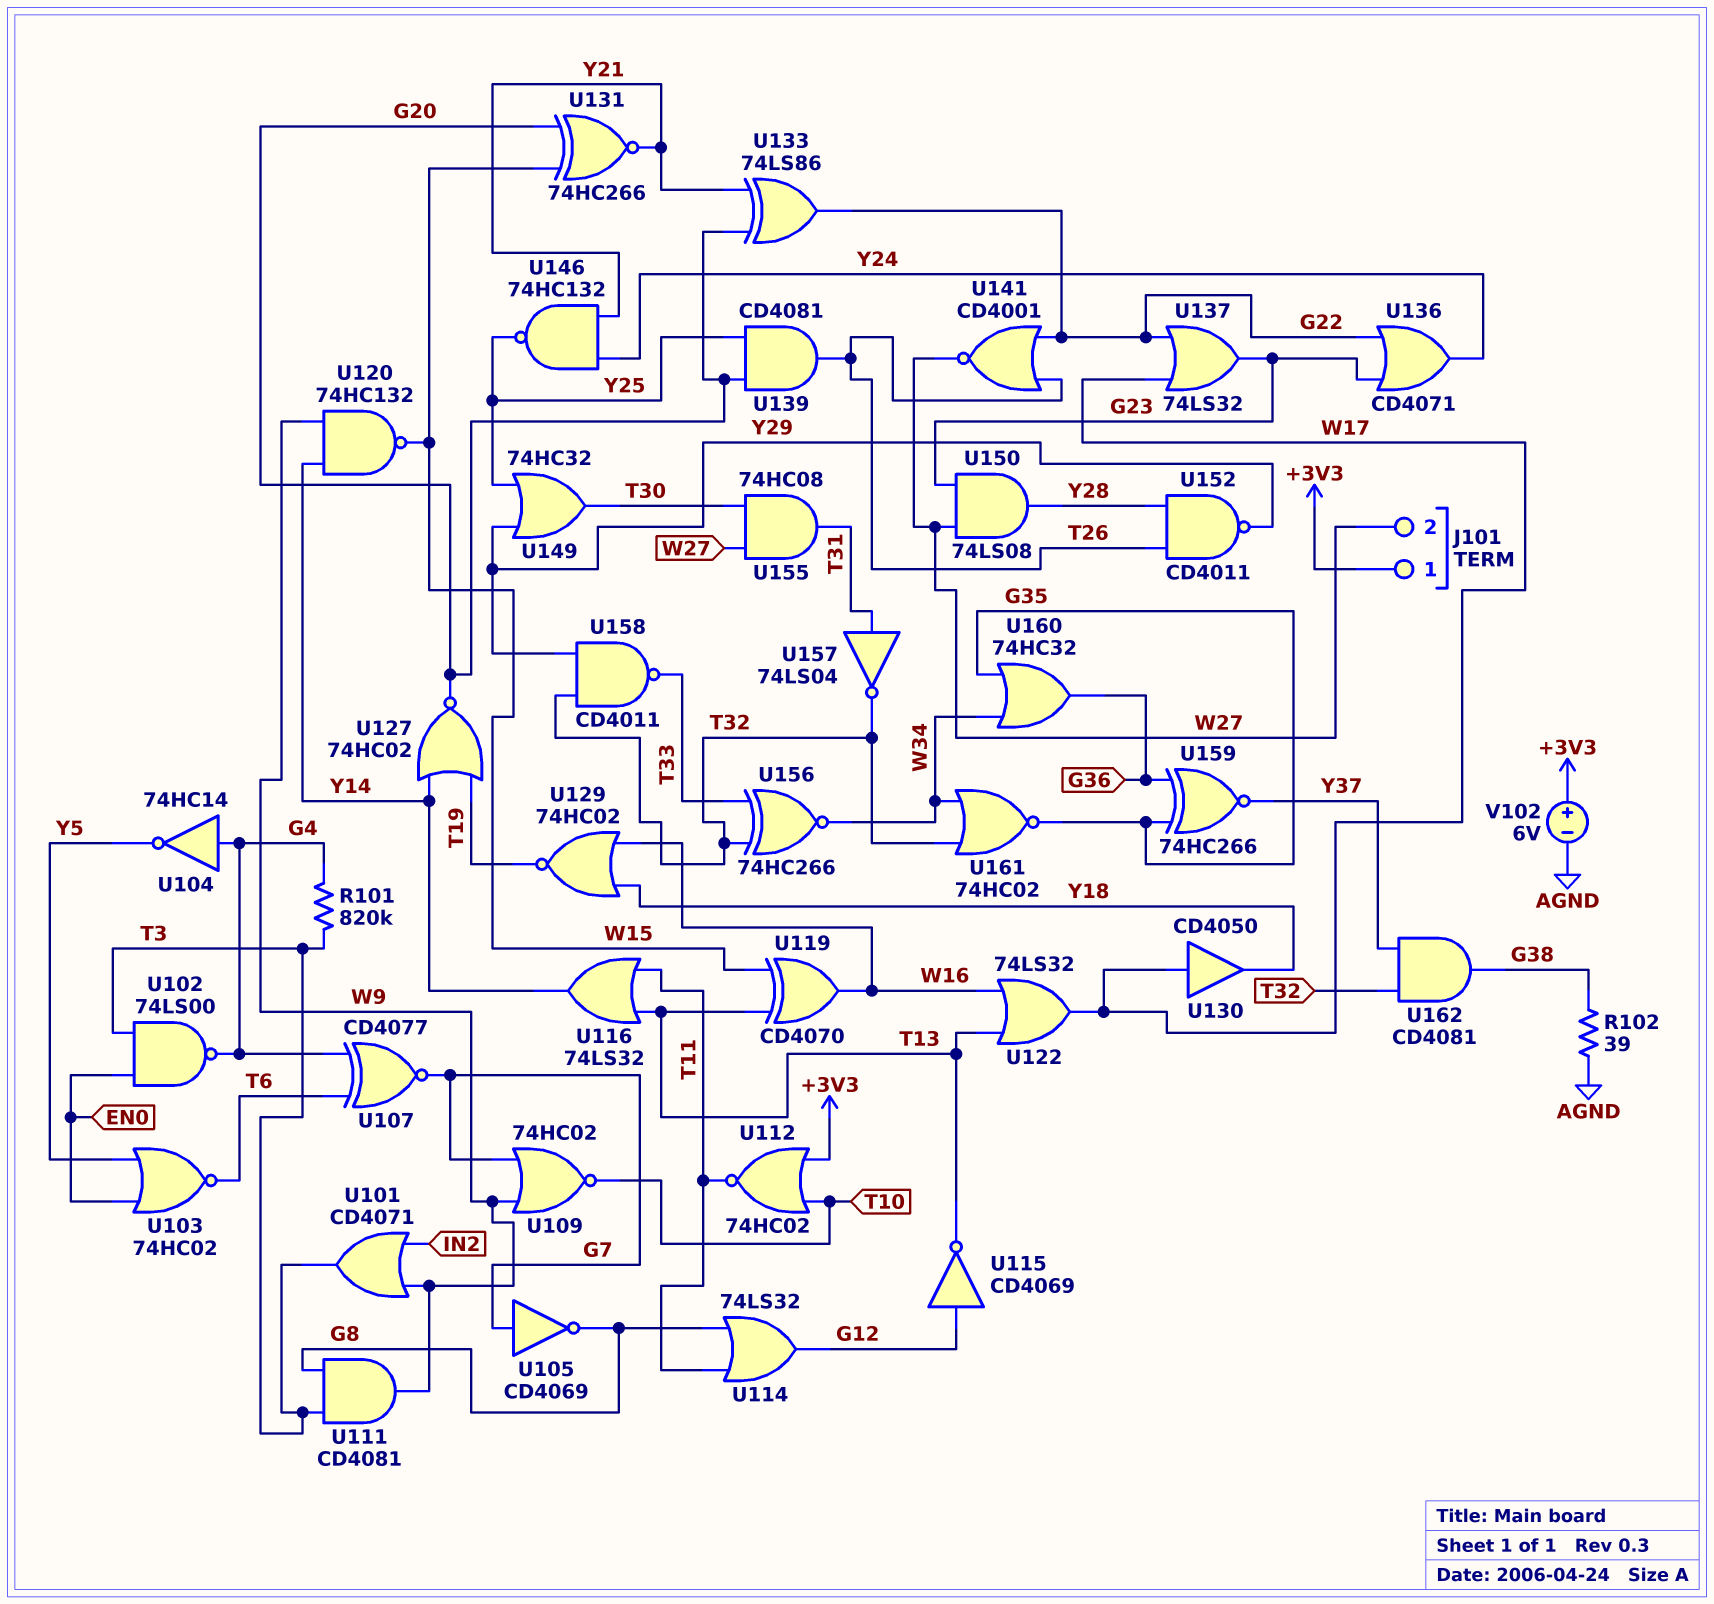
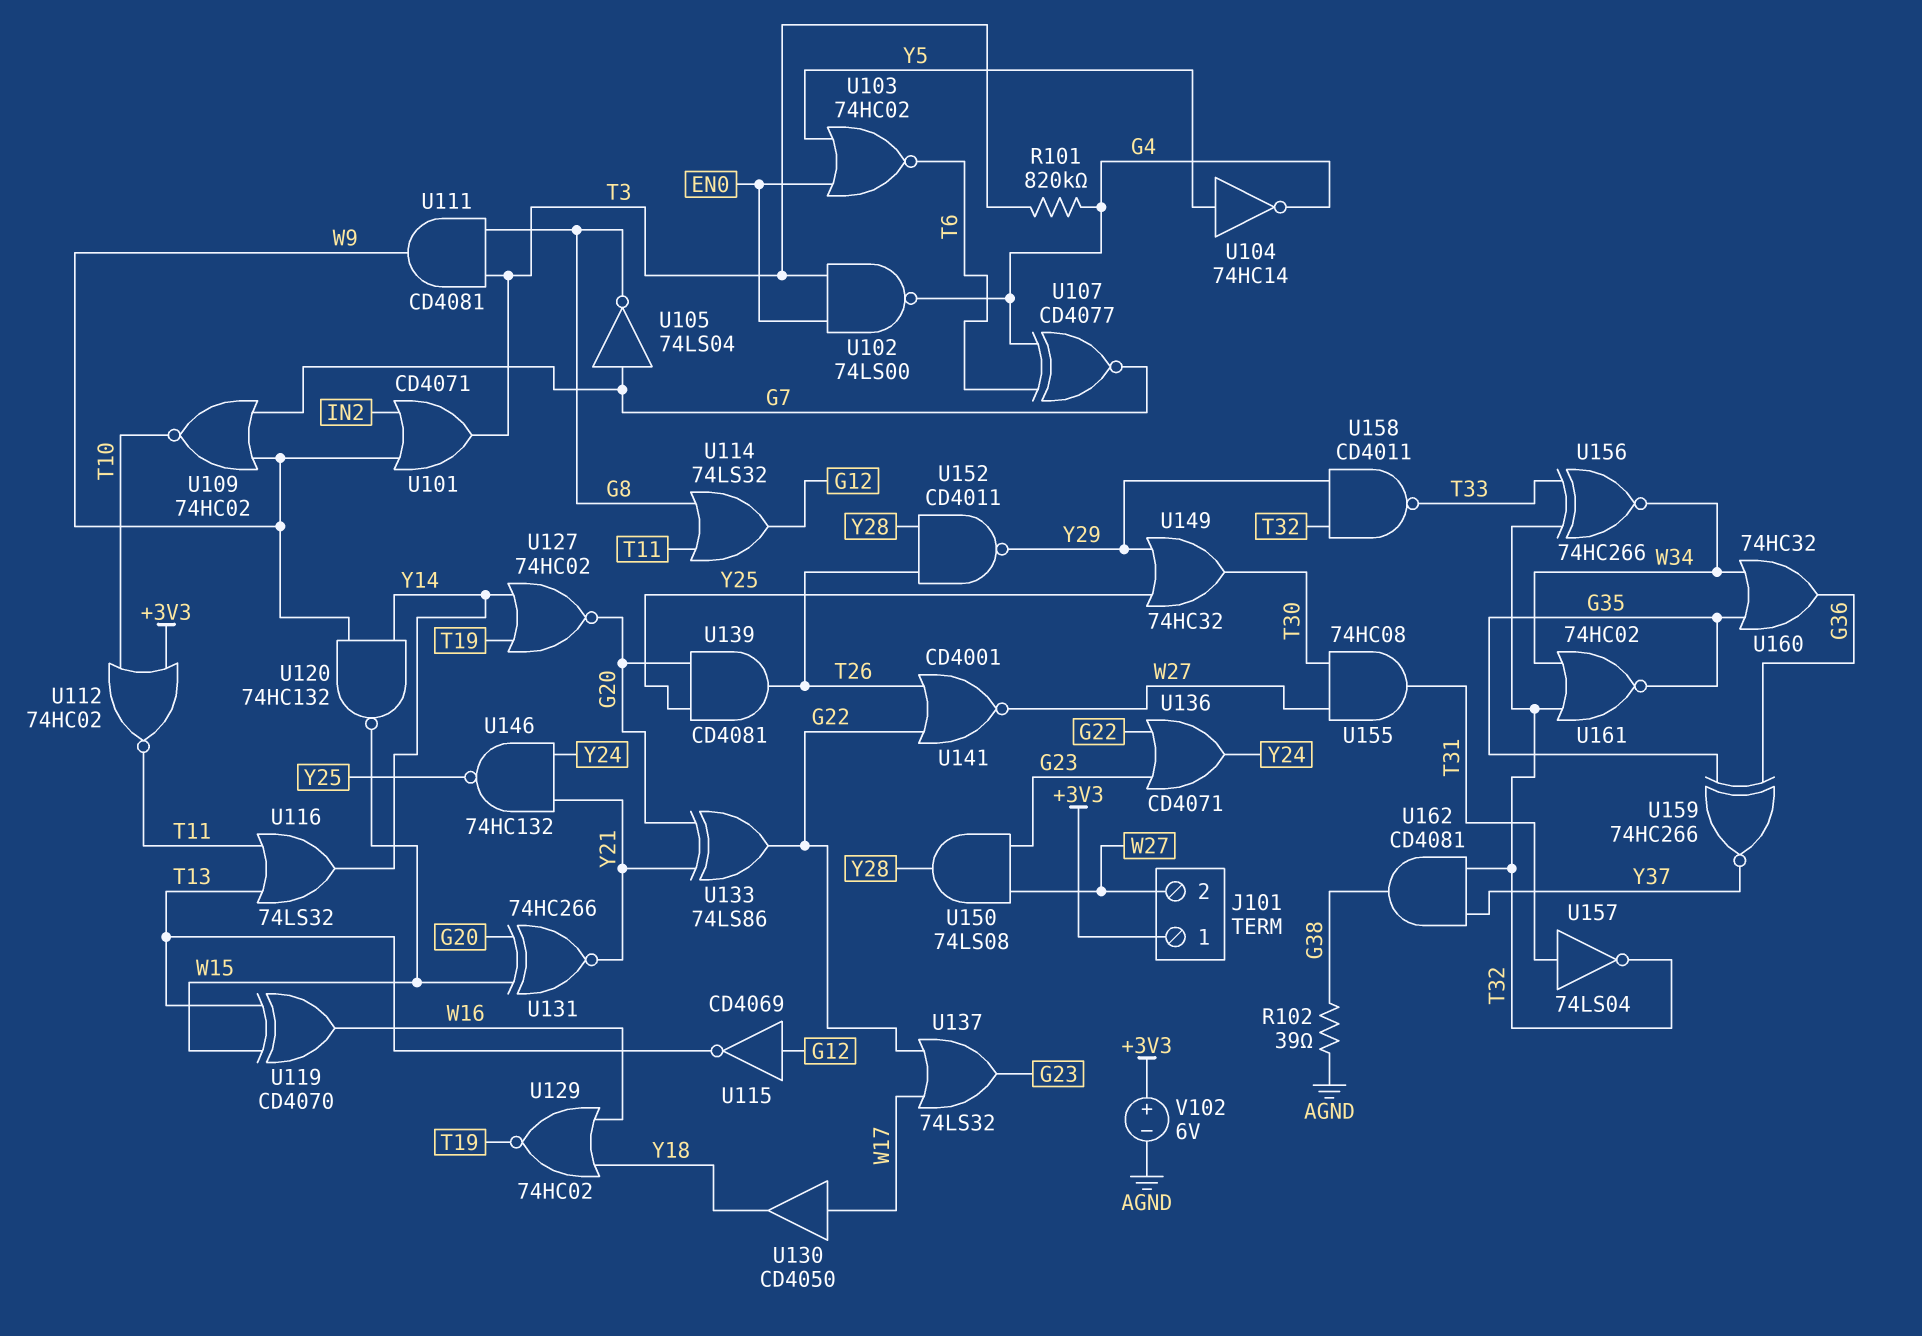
U104: NOT 74HC14 (in G4, out Y5) -> NOT 74HC14 (in Y5, out G4)
U105: NOT CD4069 (in G7, out G8) -> NOT 74LS04 (in G7, out G8)
U122: OR 74LS32 (in T13, in W16, out W17) -> none

